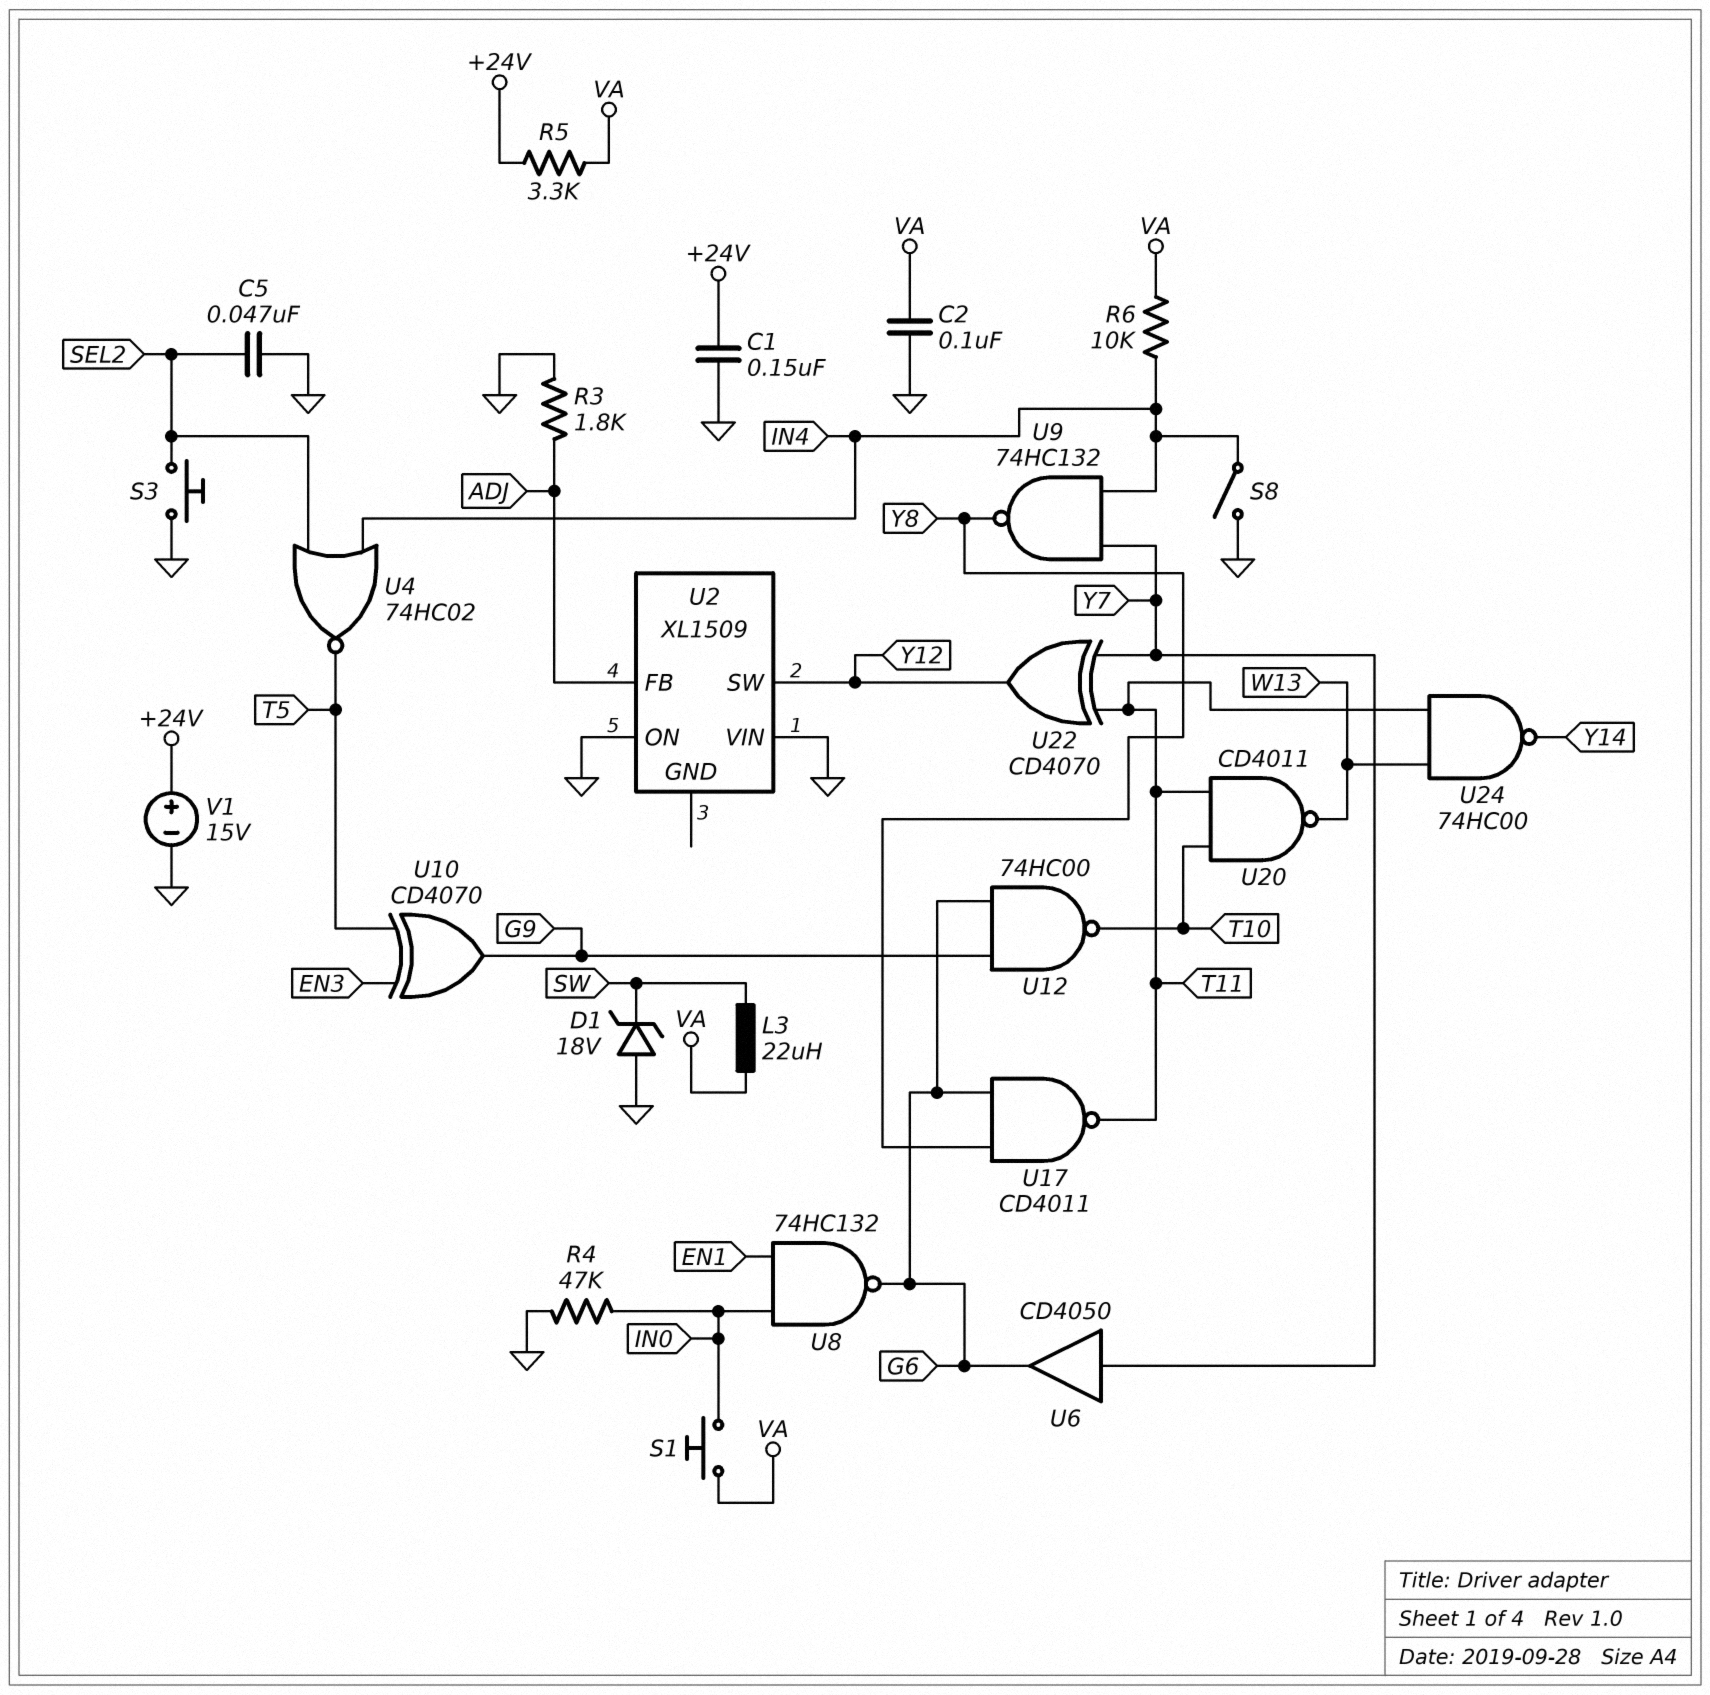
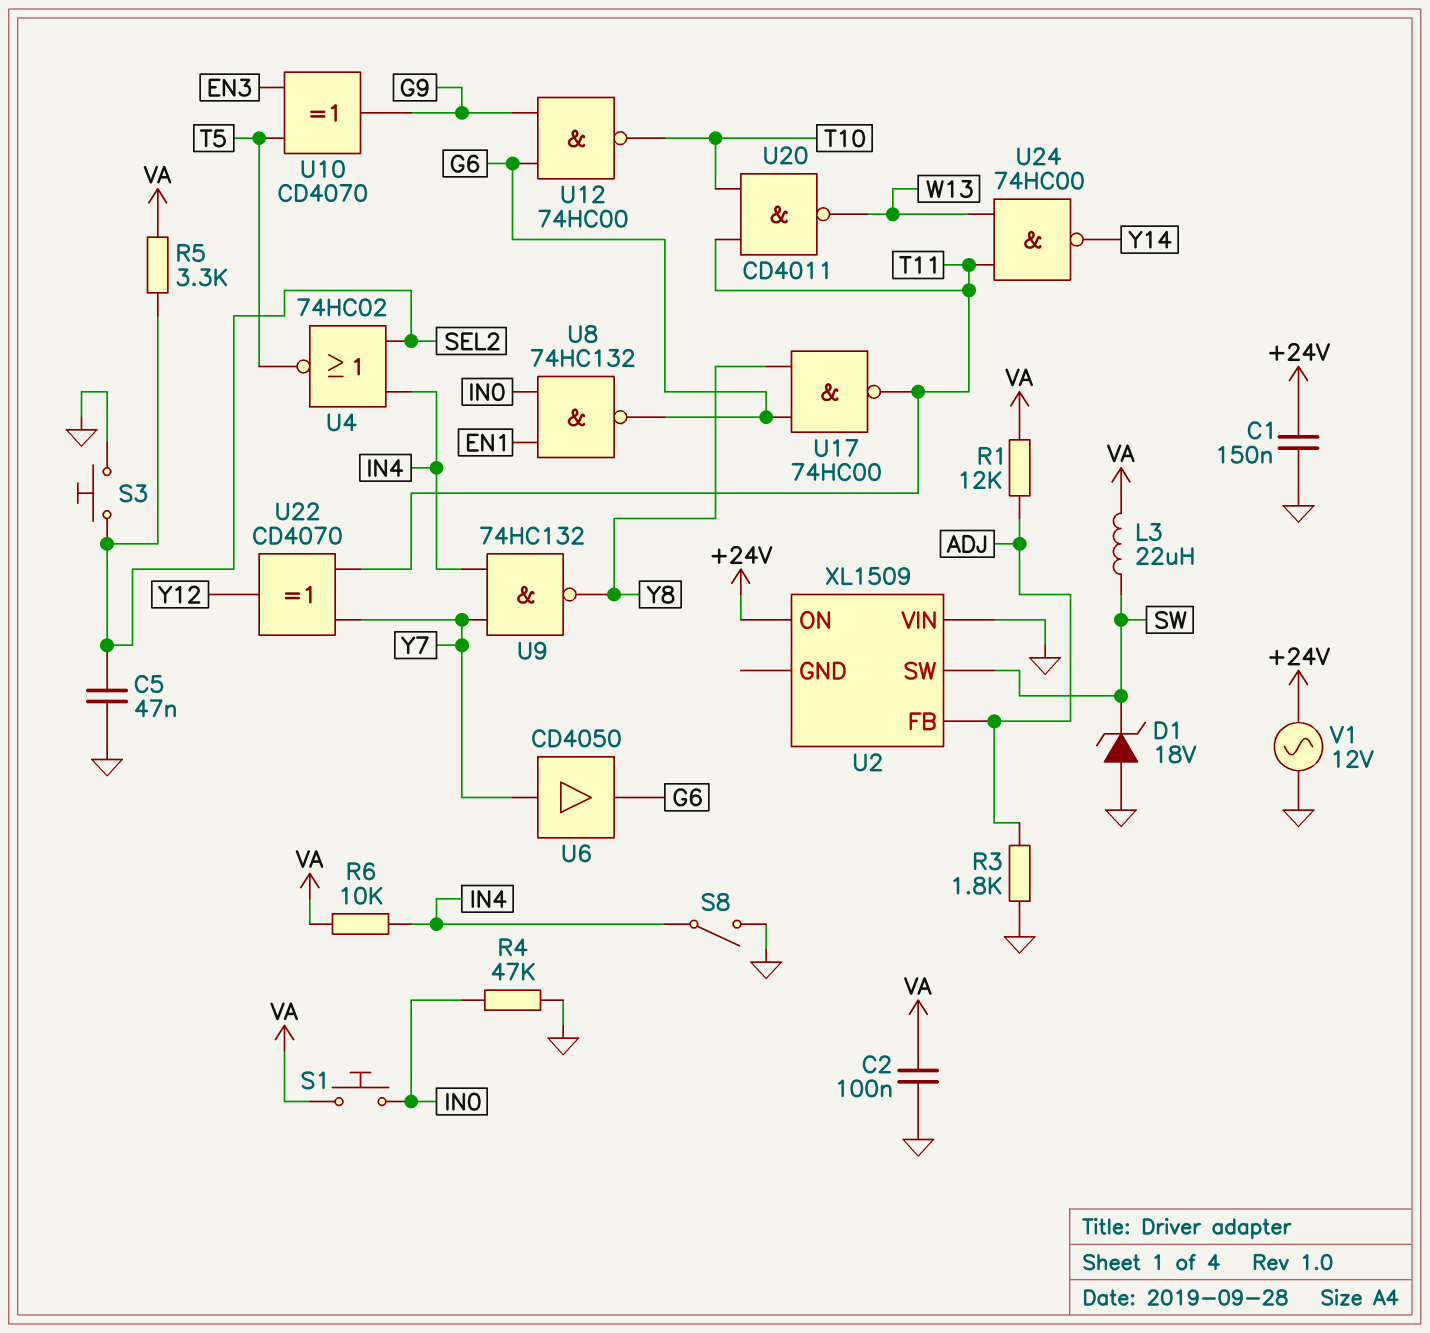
R1: none -> 12k (ADJ, VA)
R5: 3.3k (+24V, VA) -> 3.3k (SEL2, VA)
U2 pin ON: GND -> +24V
U2 pin SW: Y12 -> SW
U17: NAND CD4011 (in G6, in Y8, out T11) -> NAND 74HC00 (in G6, in Y8, out T11)
V1: 15V (plus +24V, minus GND) -> AC 12V (+24V, GND)

